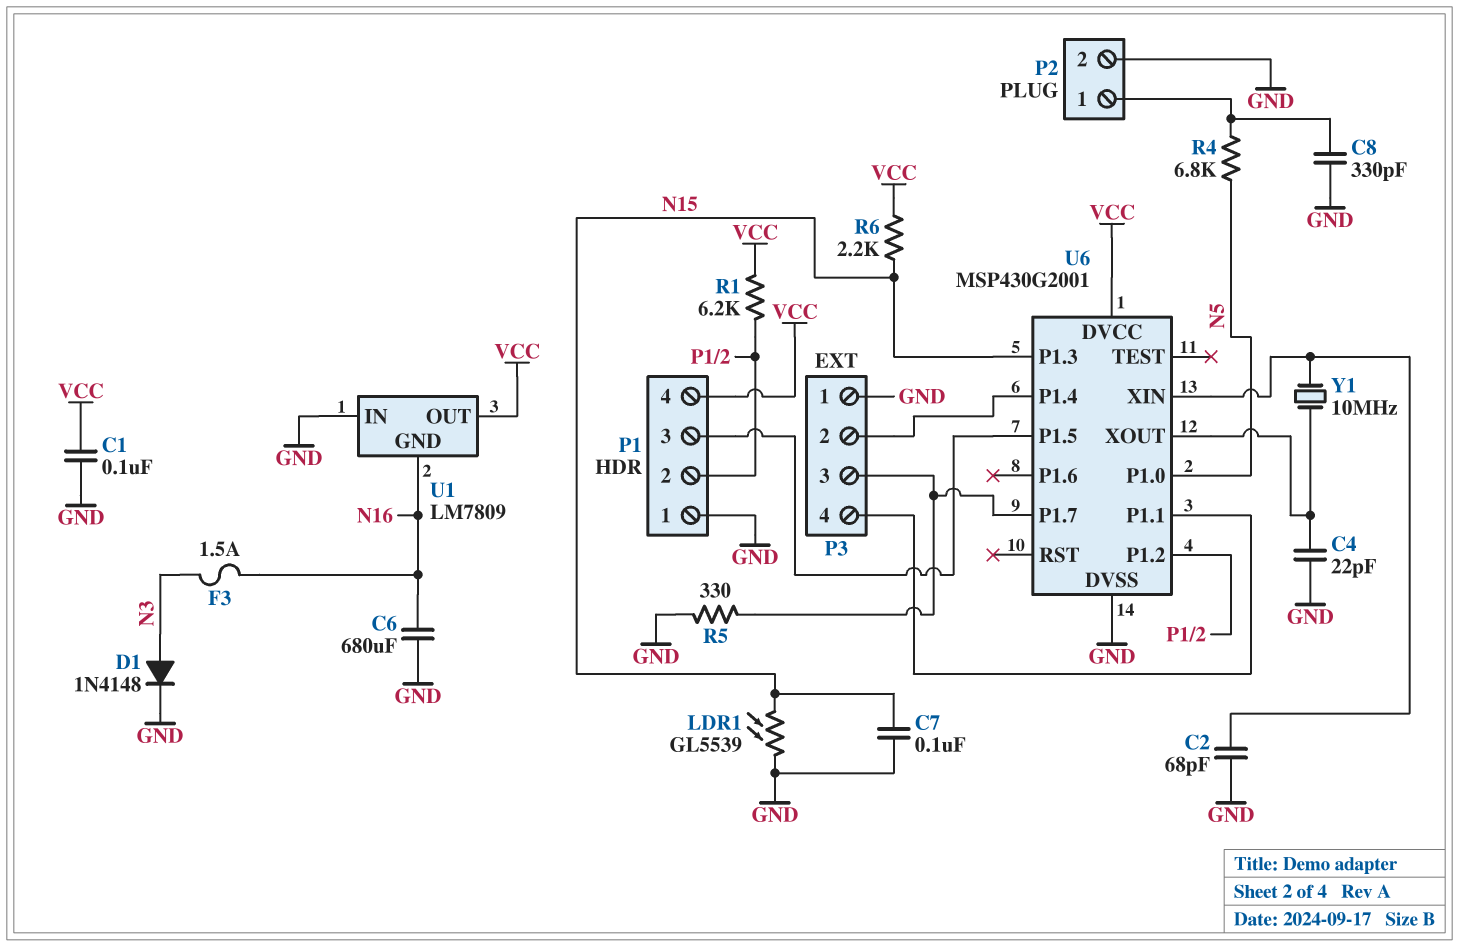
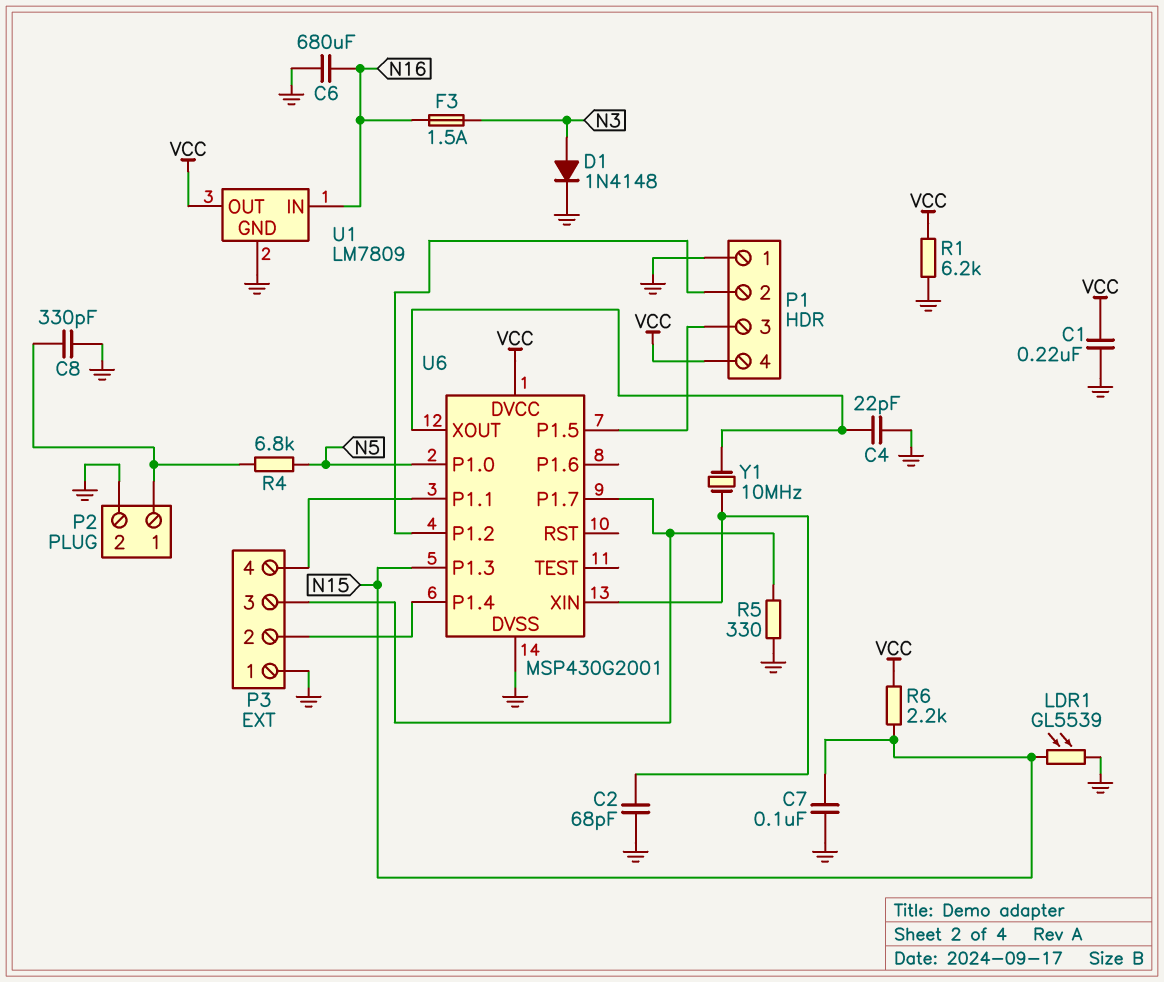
C1: 100nF (GND, VCC) -> 220nF (GND, VCC)
R1: 6.2k (P1/2, VCC) -> 6.2k (GND, VCC)
U1 pin GND: N16 -> GND
U1 pin IN: GND -> N16

